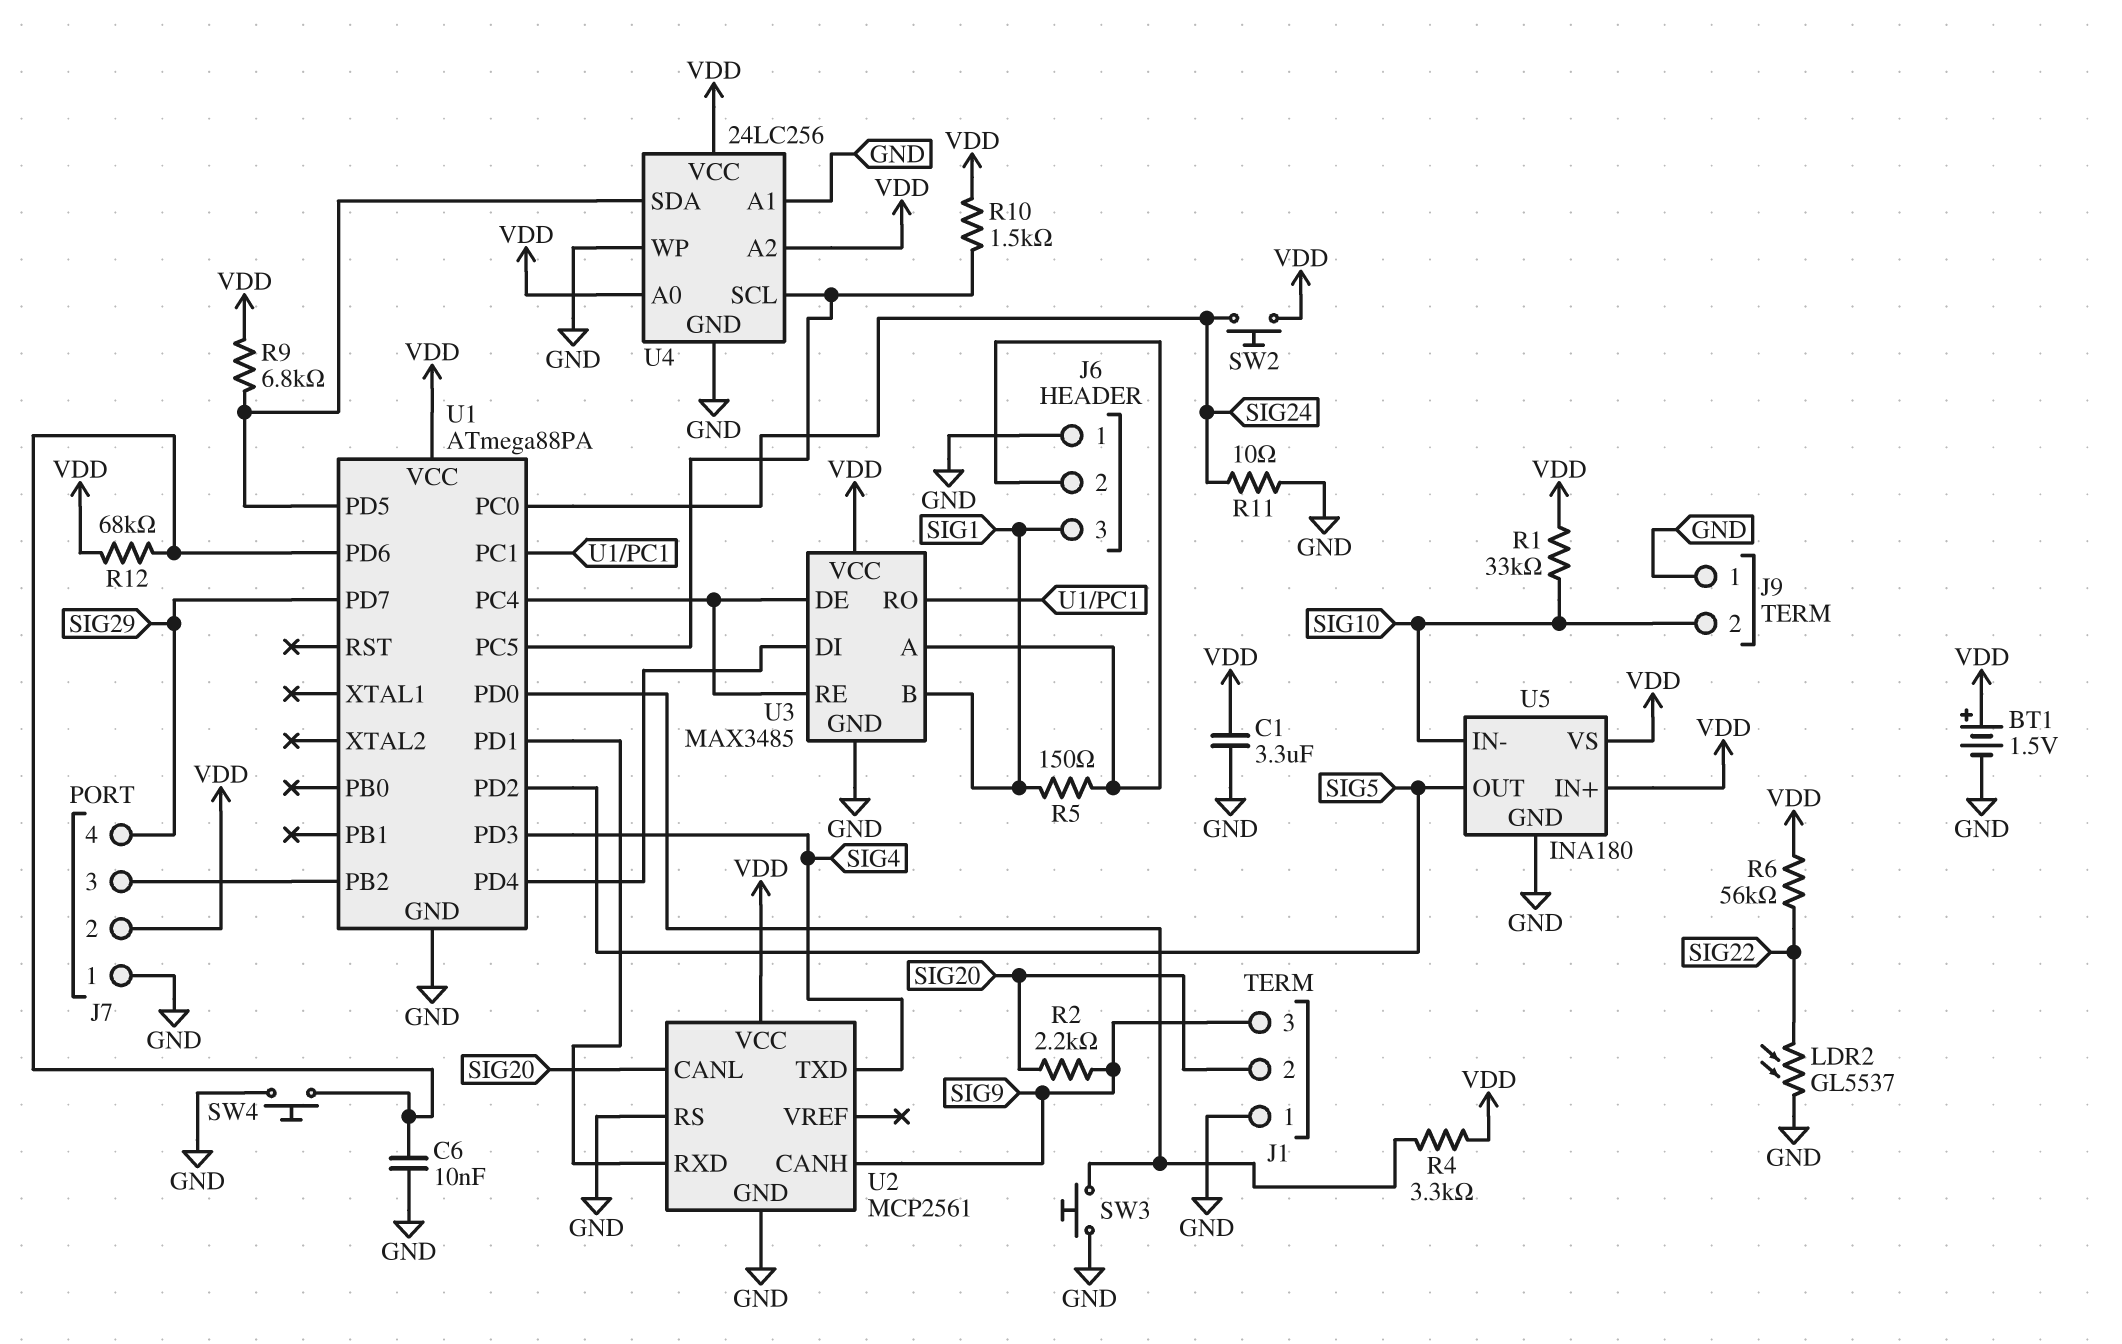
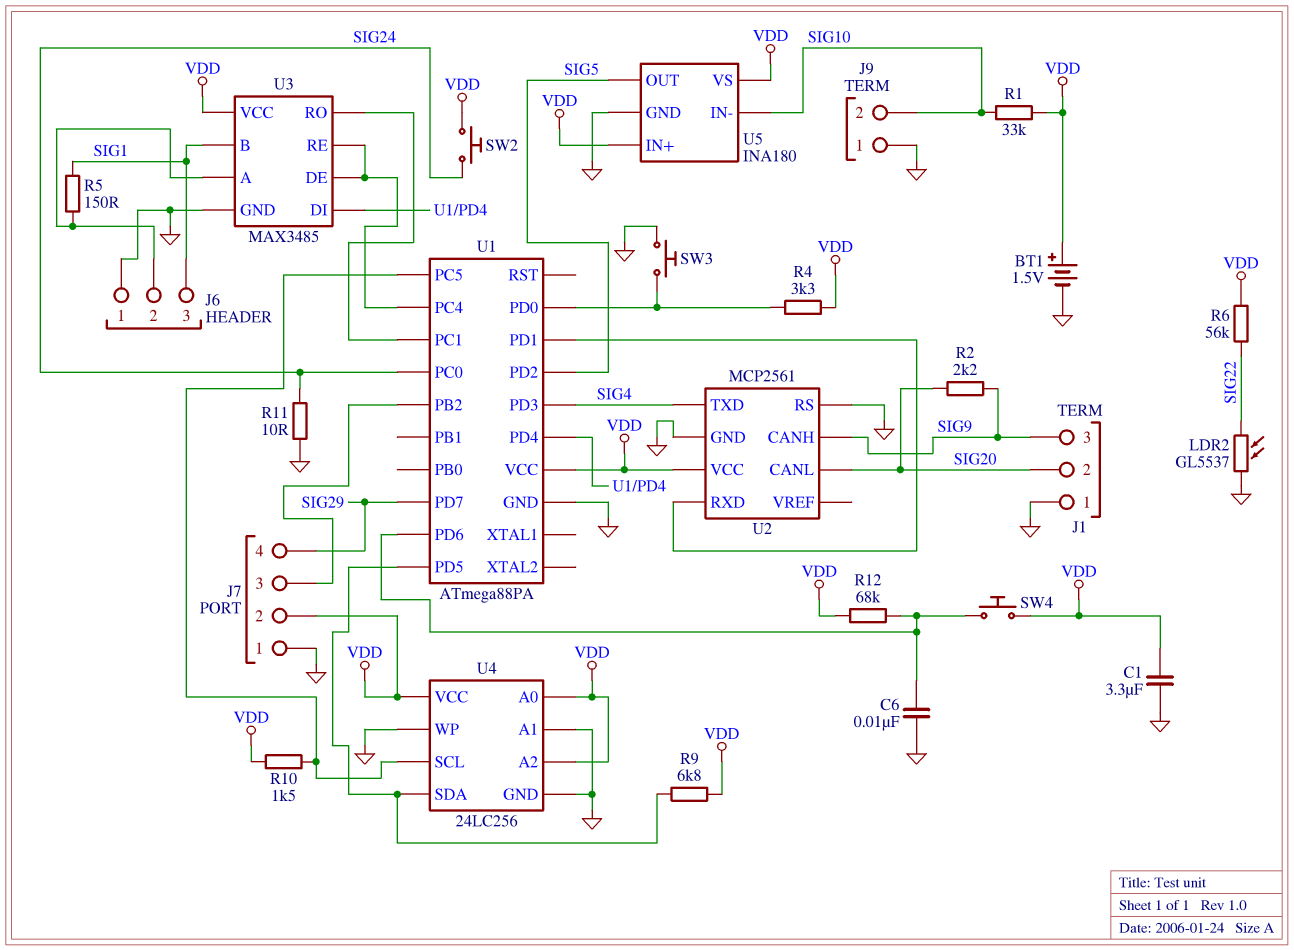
SW4: button (GND, U1/PD6) -> button (U1/PD6, VDD)

